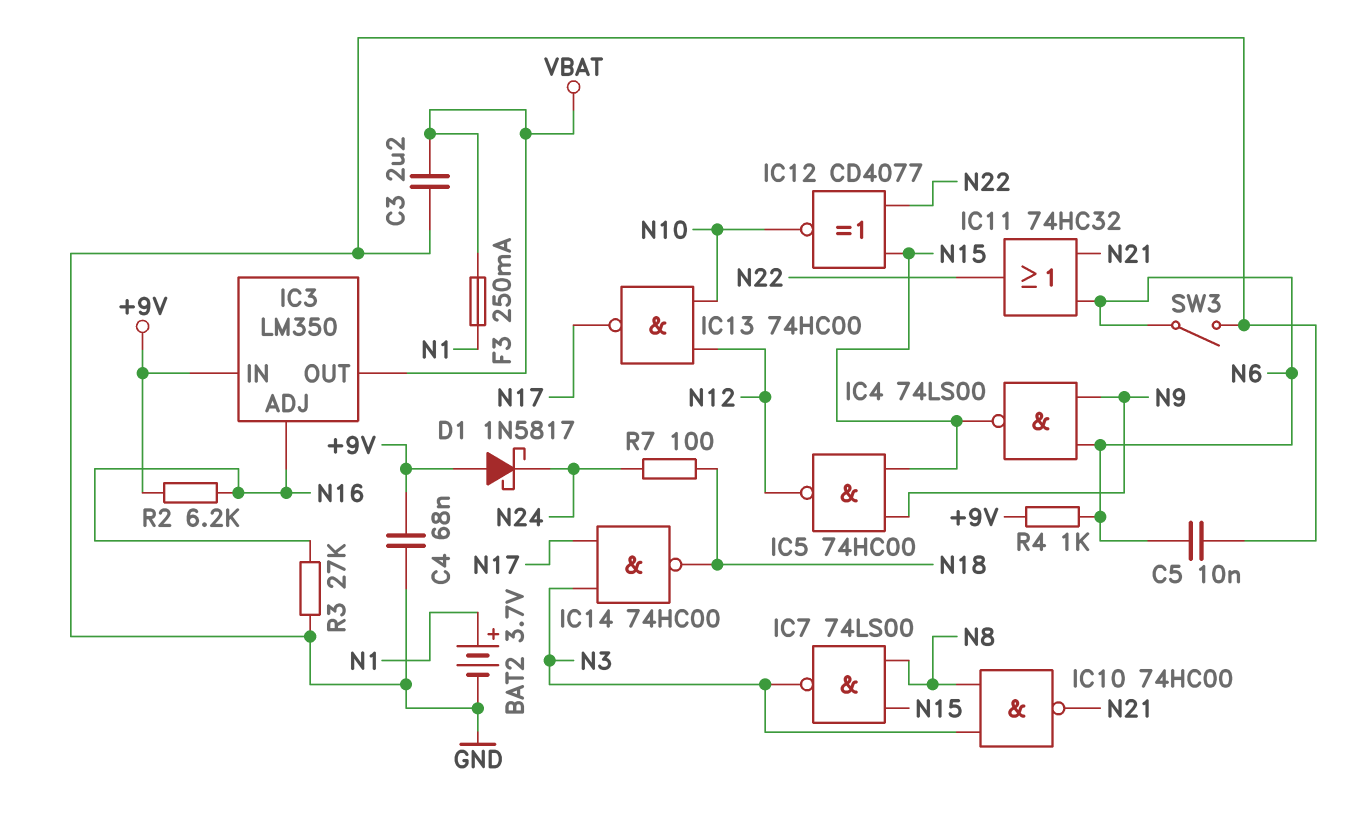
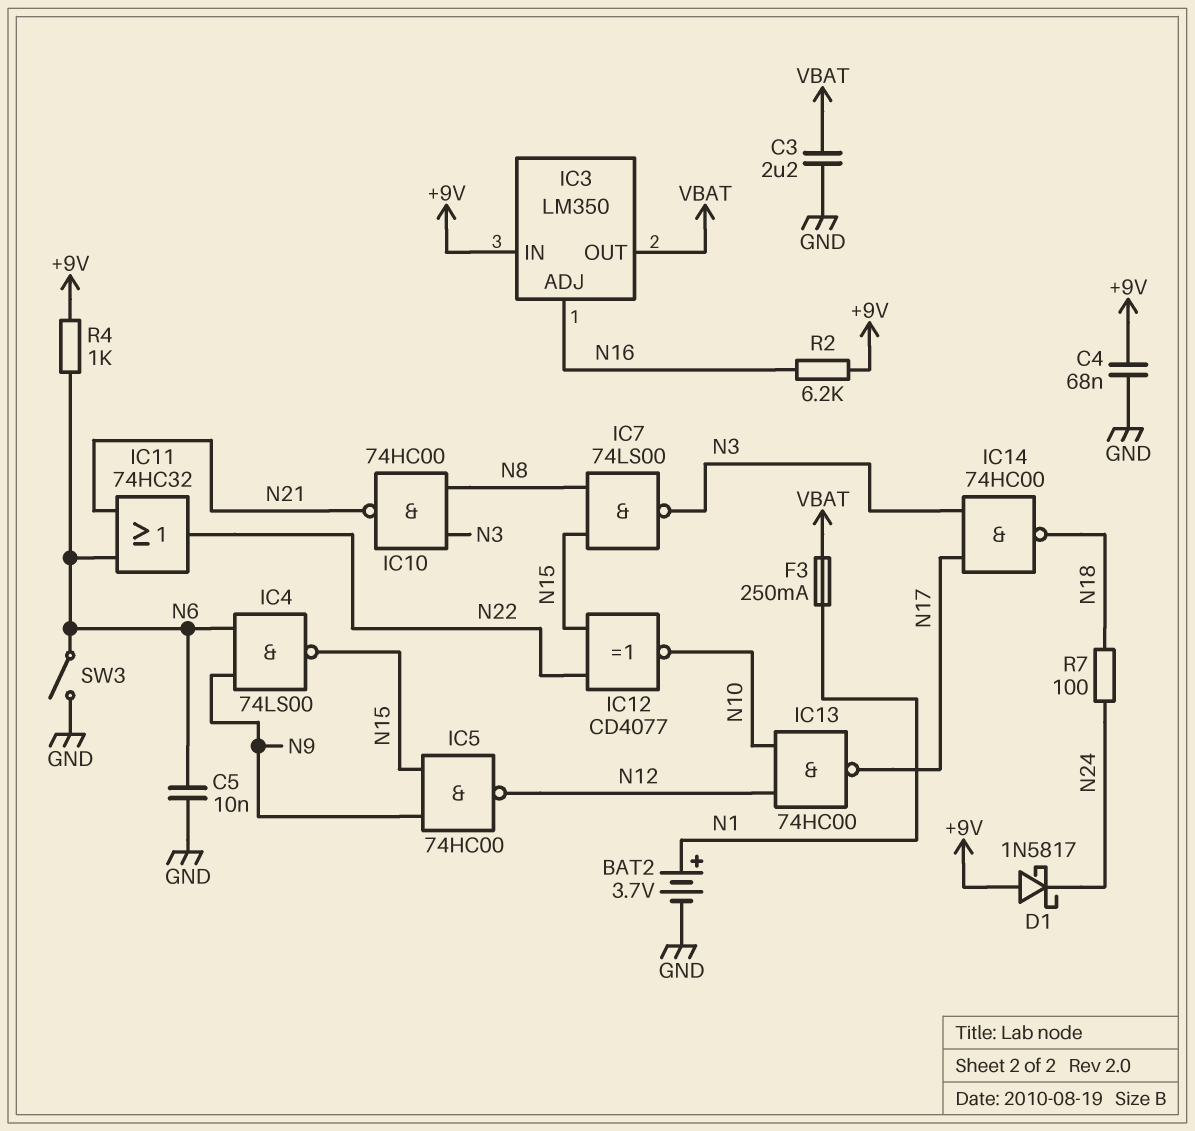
R3: 27k (GND, N16) -> none

